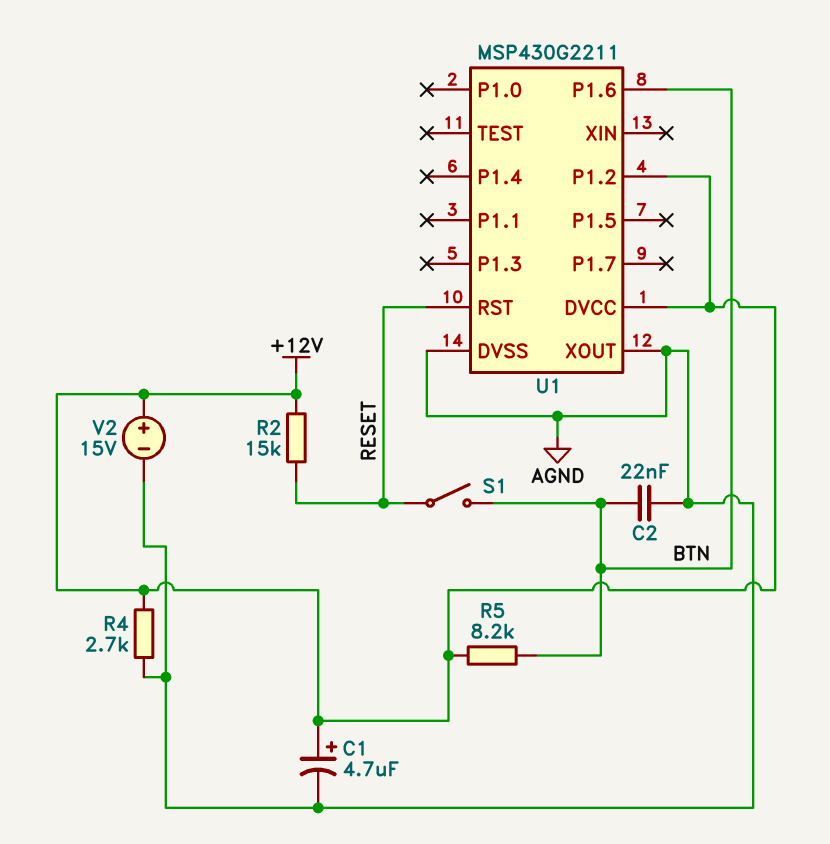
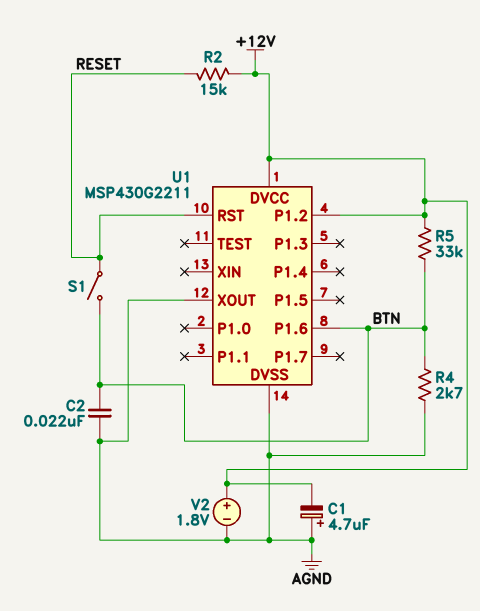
C1: 4.7uF (plus +12V, minus AGND) -> 4.7uF (plus AGND, minus +12V)
R4: 2.7k (+12V, AGND) -> 2.7k (AGND, BTN)
R5: 8.2k (+12V, BTN) -> 33k (+12V, BTN)
V2: 15V (plus +12V, minus AGND) -> 1.8V (plus +12V, minus AGND)

